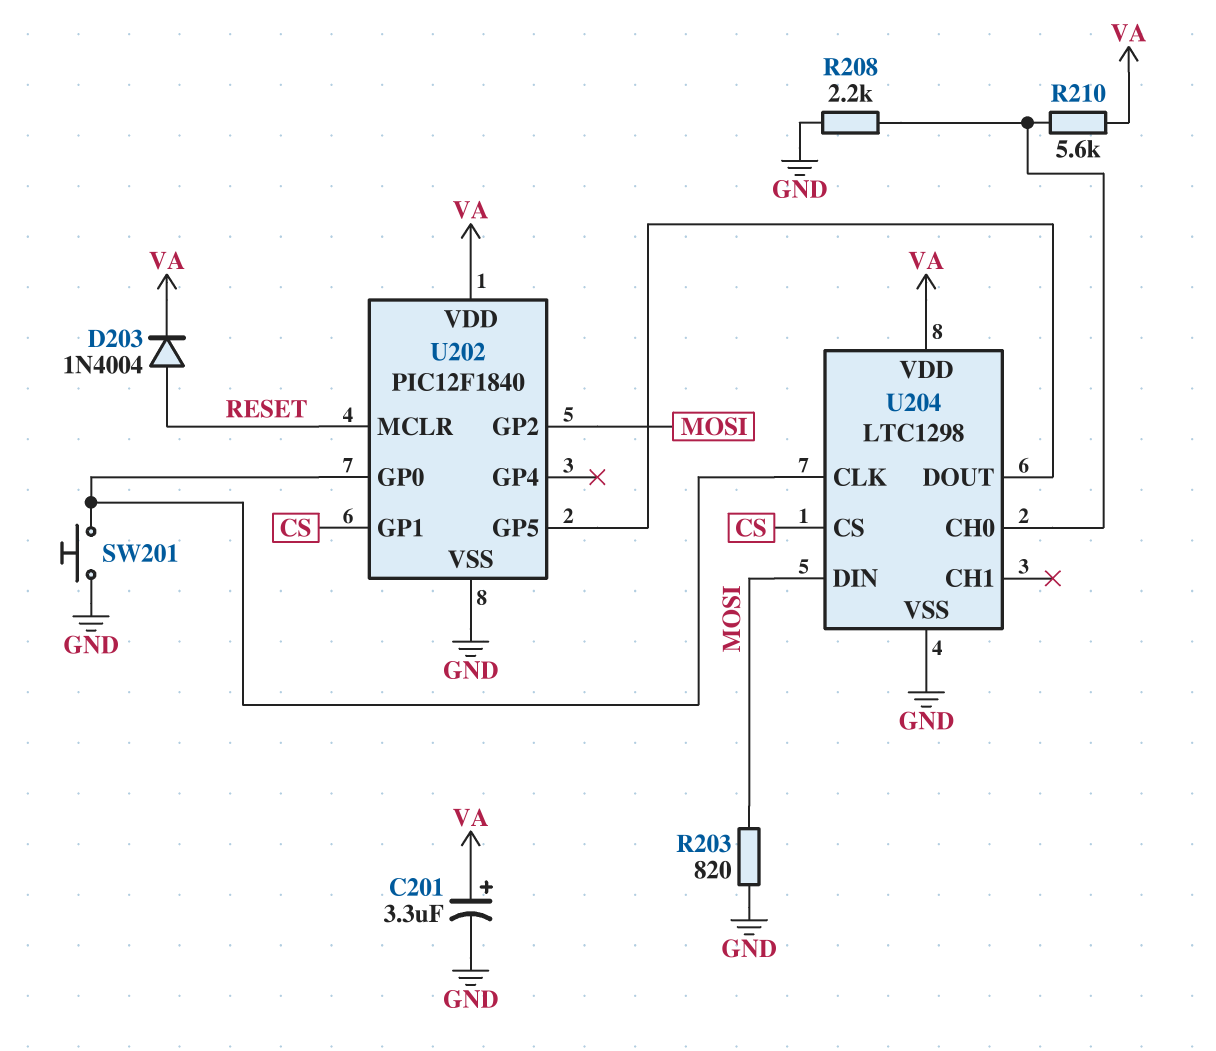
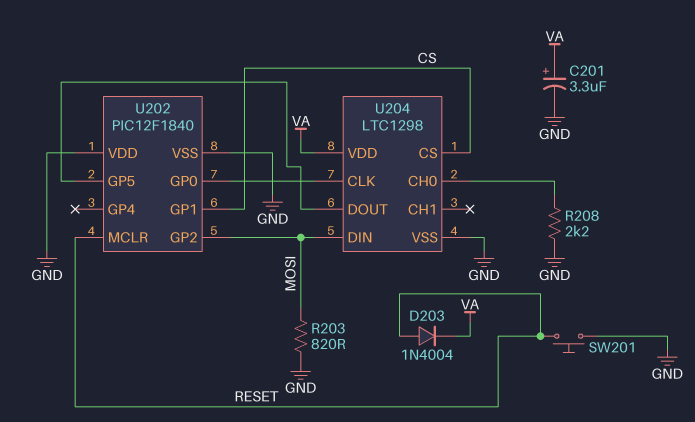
R210: 5.6k (U204/CH0, VA) -> none
SW201: button (GND, U202/GP0) -> button (GND, RESET)
U202 pin VDD: VA -> GND

